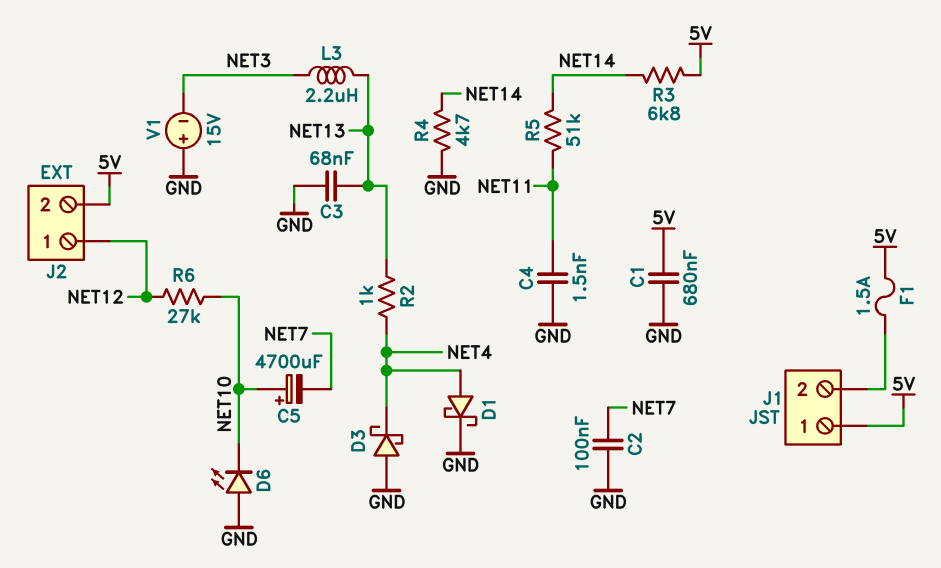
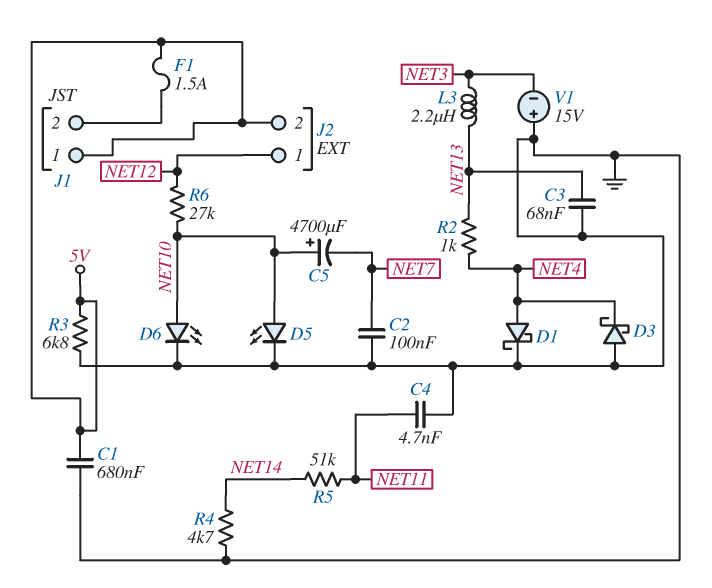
C4: 1.5nF (GND, NET11) -> 4.7nF (GND, NET11)
D5: none -> LED (A NET10, K GND)
D6: LED (A GND, K NET10) -> LED (A NET10, K GND)
R3: 6.8k (5V, NET14) -> 6.8k (5V, GND)

